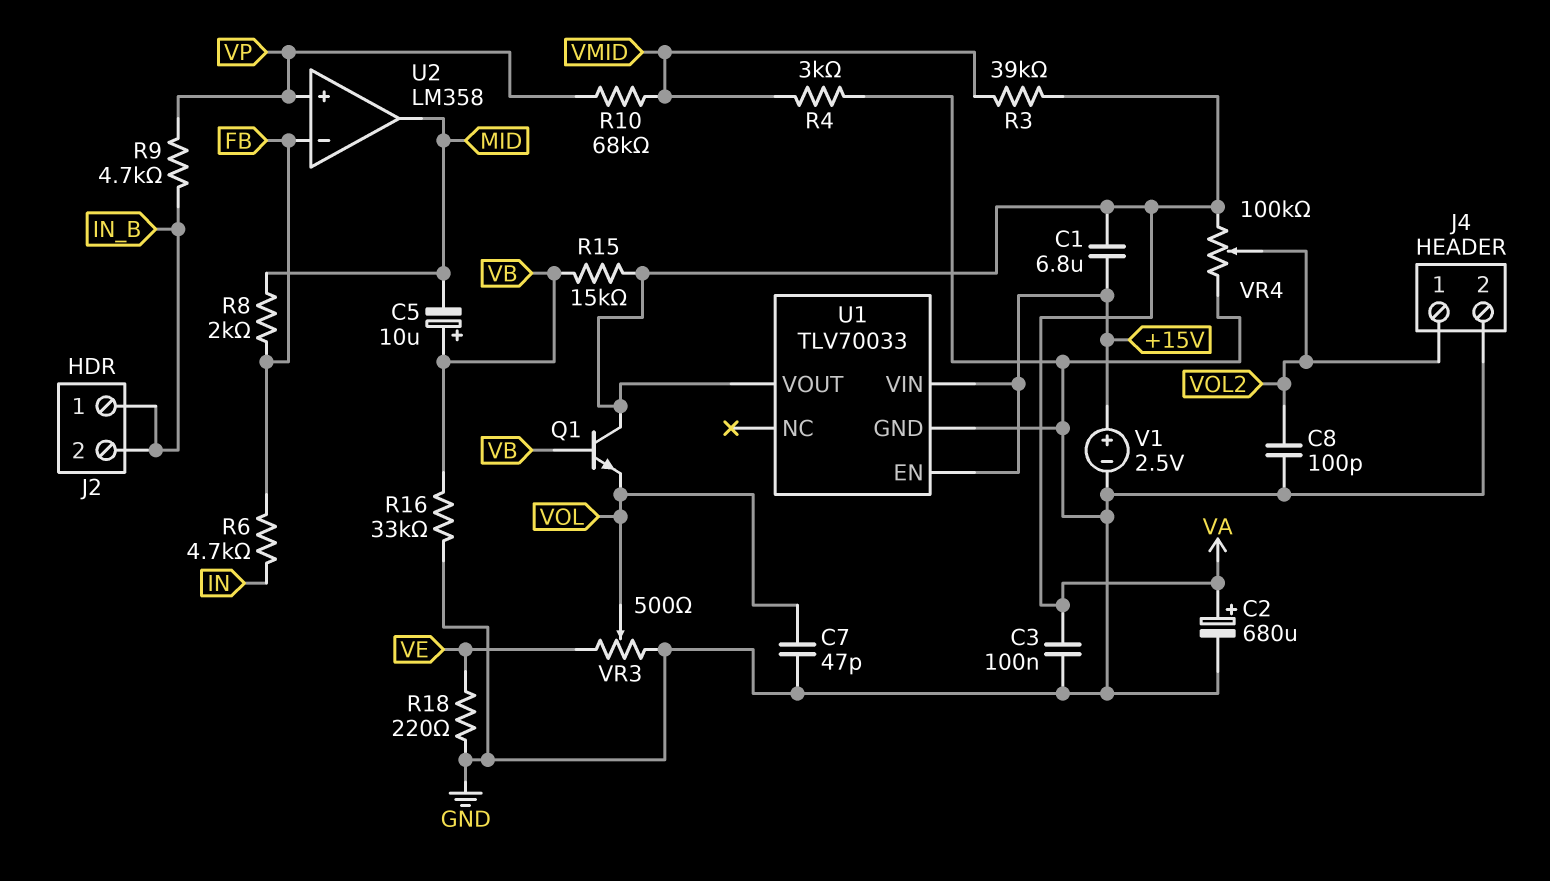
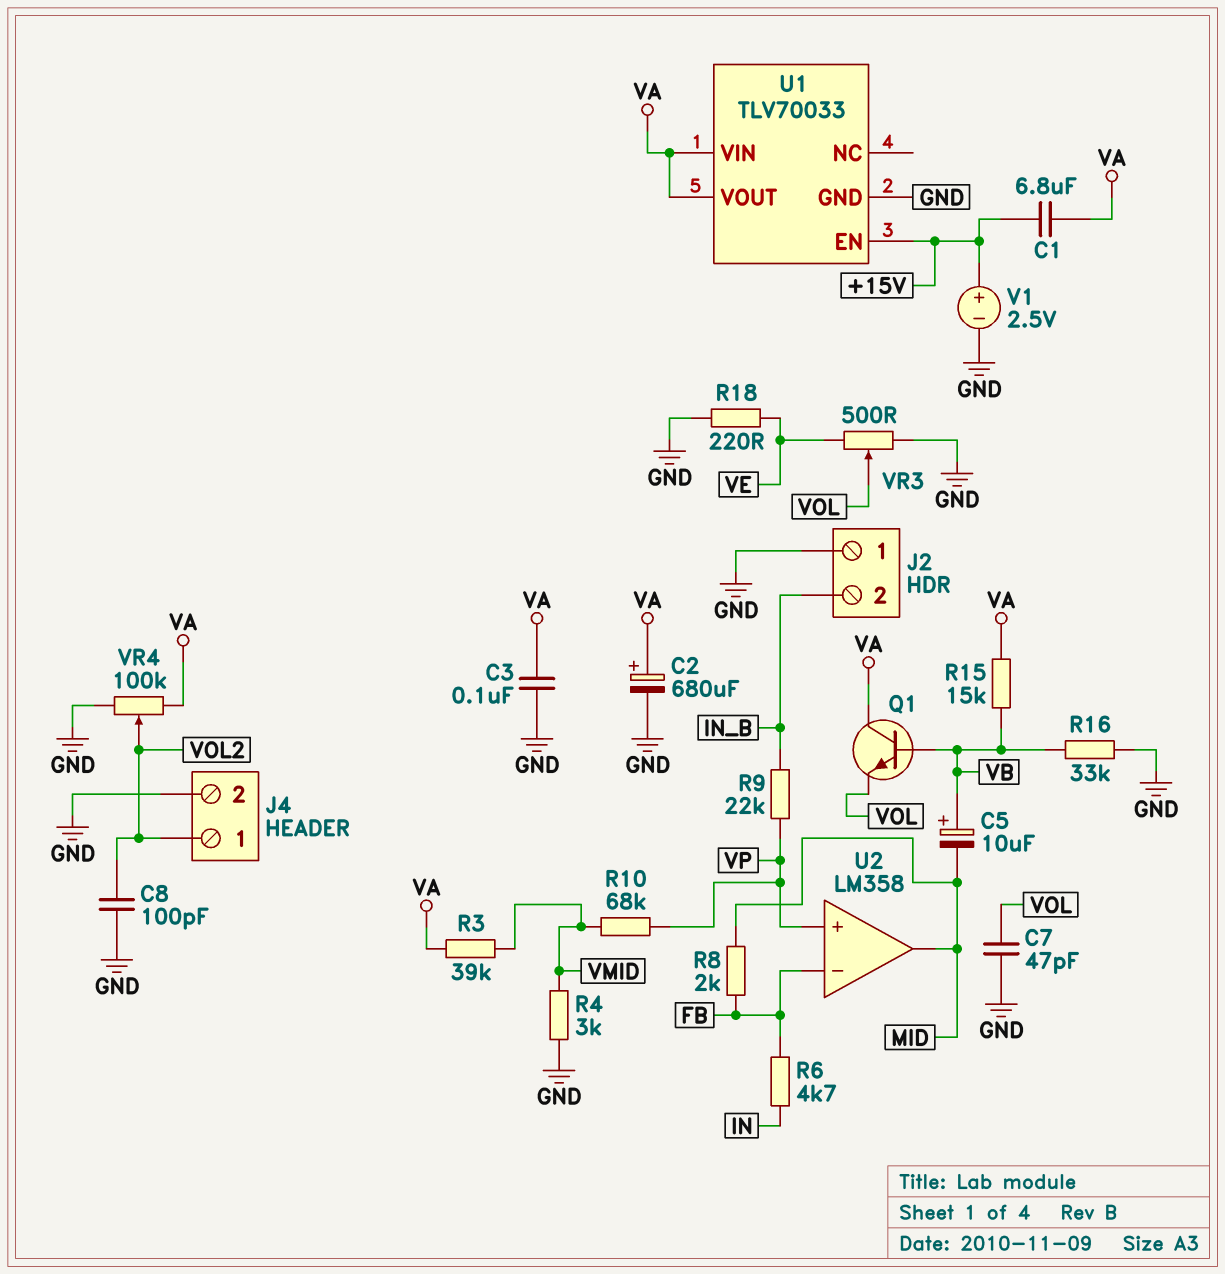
J2 pin 1: IN_B -> GND
R9: 4.7k (IN_B, VP) -> 22k (IN_B, VP)
U1 pin VIN: +15V -> VA

